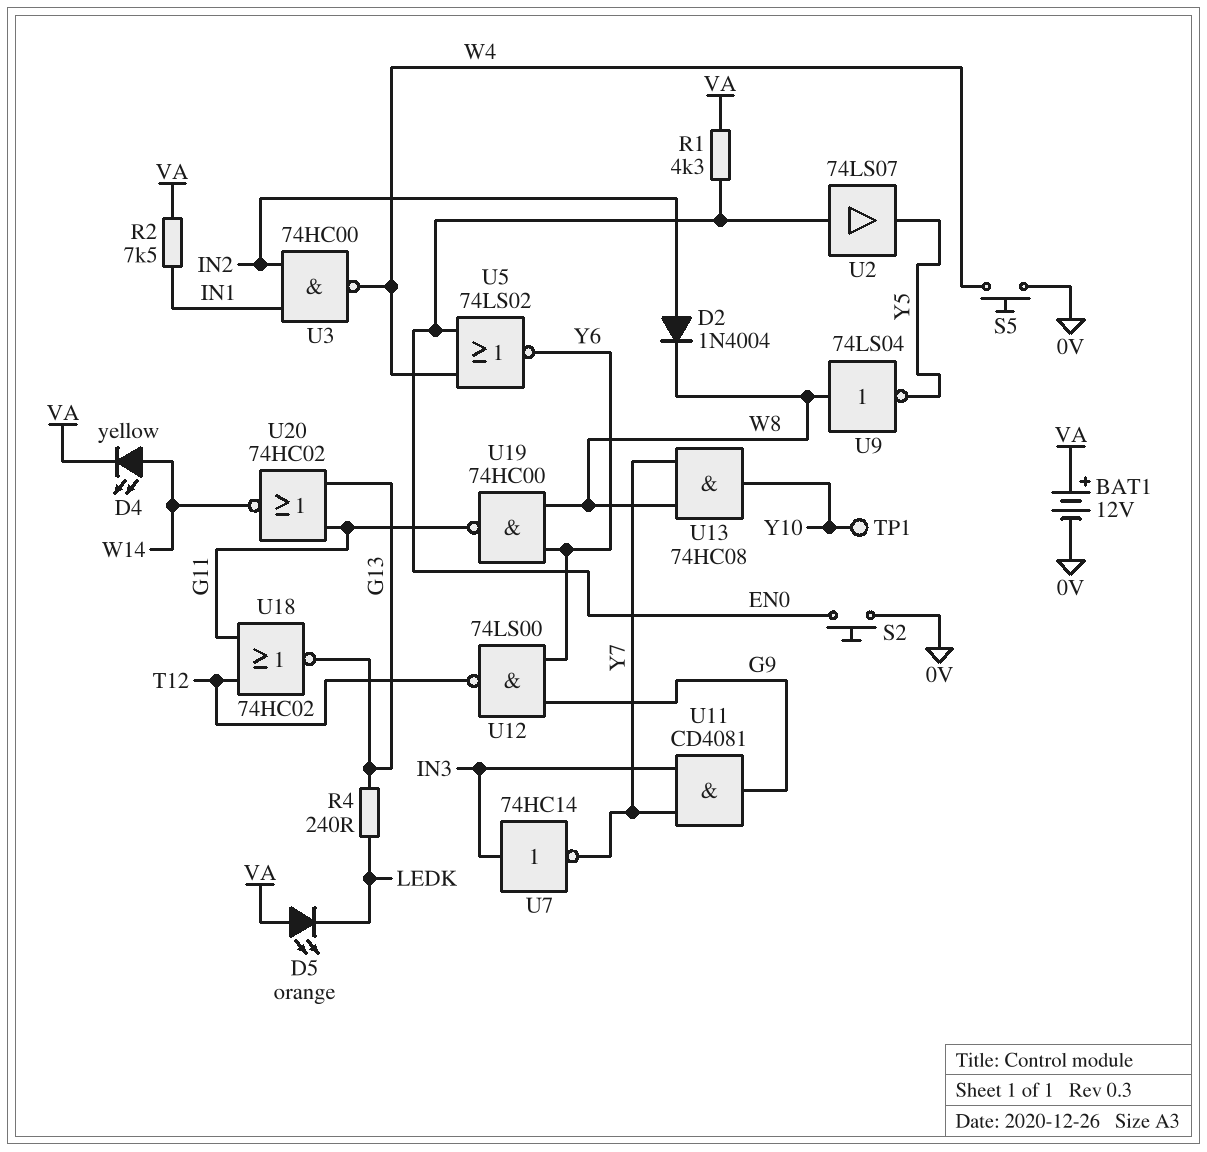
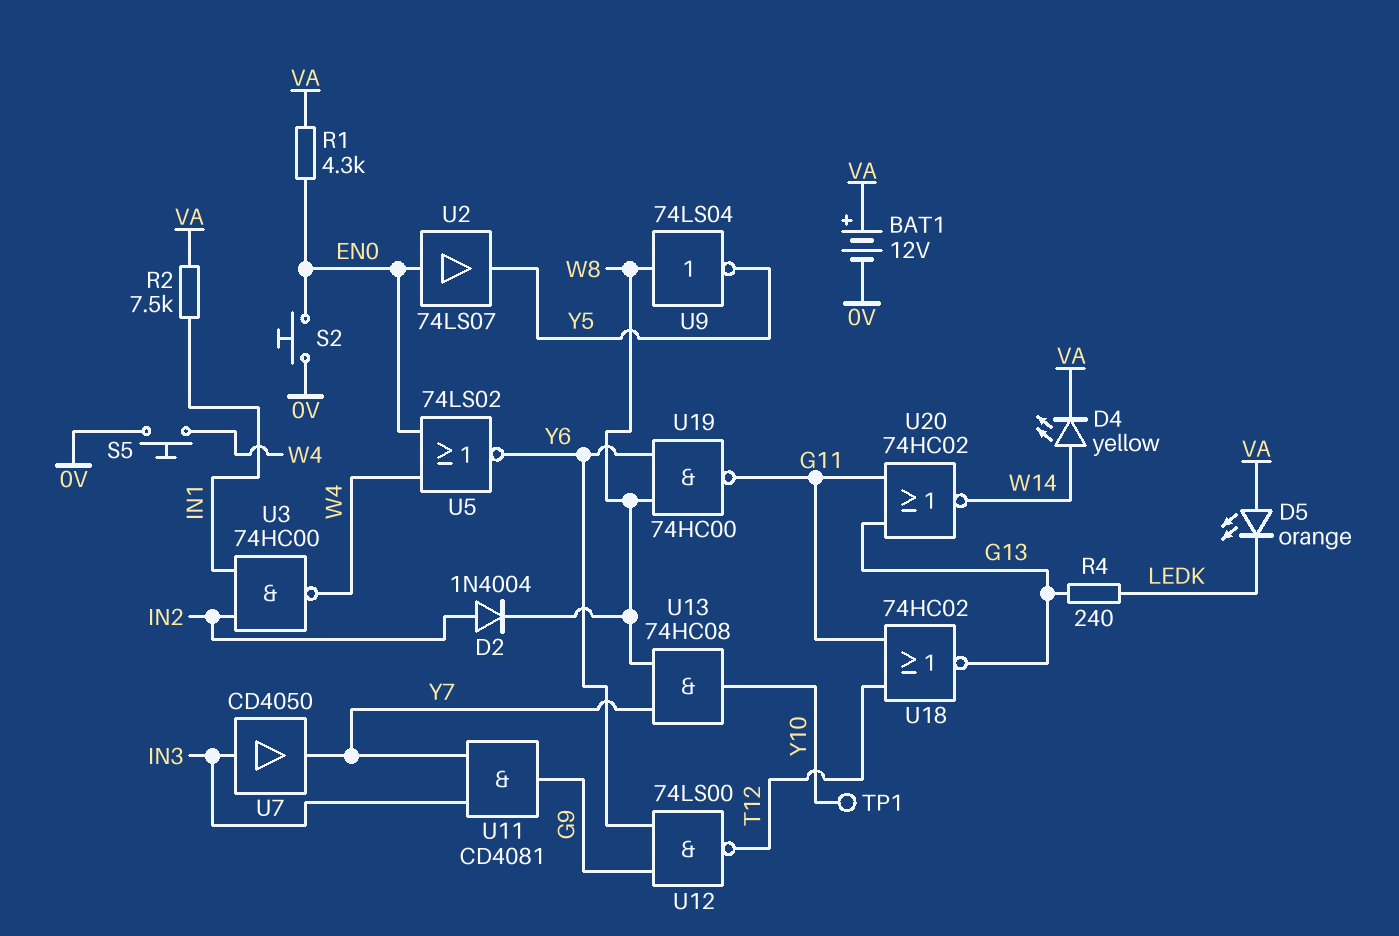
U7: NOT 74HC14 (in IN3, out Y7) -> buffer CD4050 (in IN3, out Y7)

